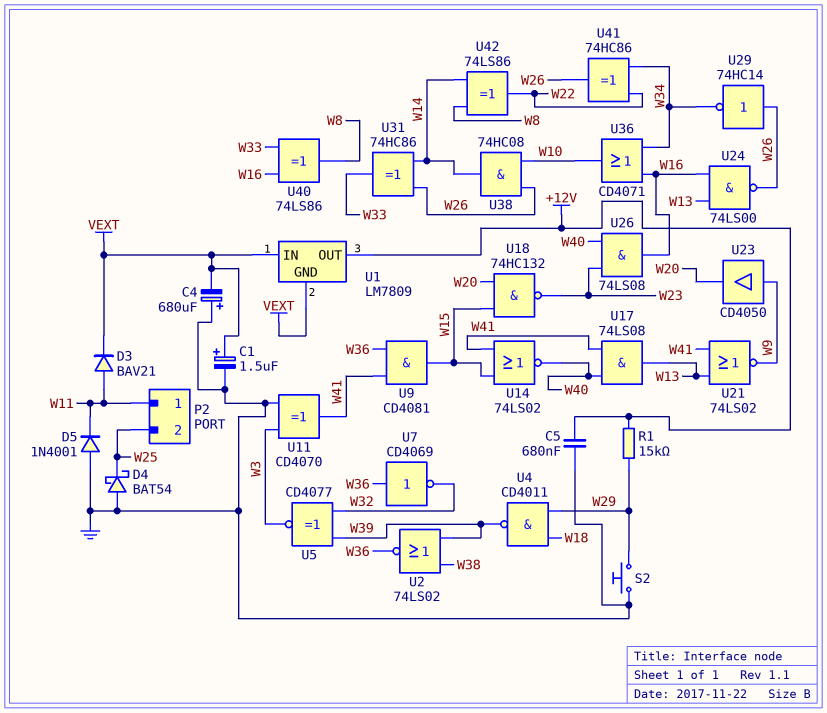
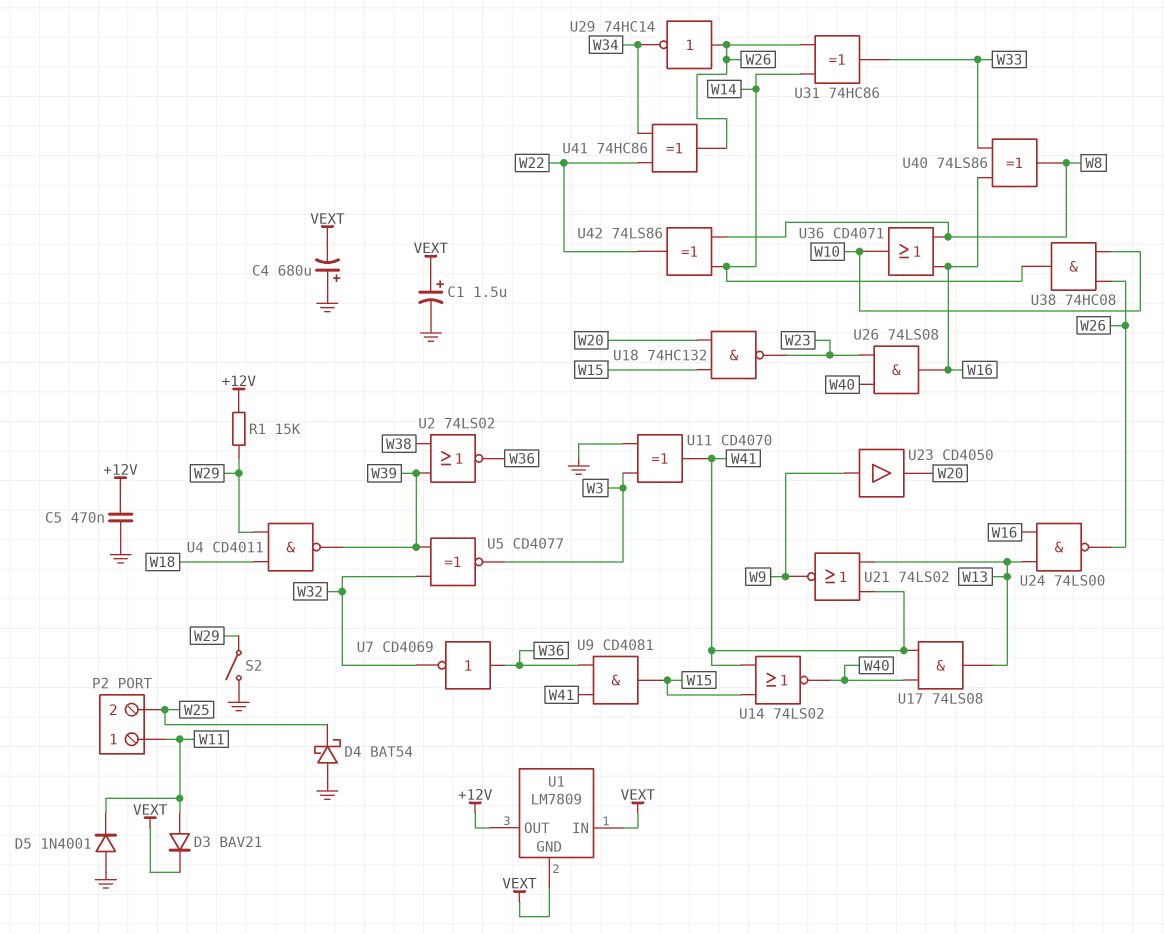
C5: 680nF (+12V, GND) -> 470nF (+12V, GND)
S2: button (GND, W29) -> switch (GND, W29)
U36: OR CD4071 (in W16, in W34, out W10) -> OR CD4071 (in W8, in W16, out W10)

